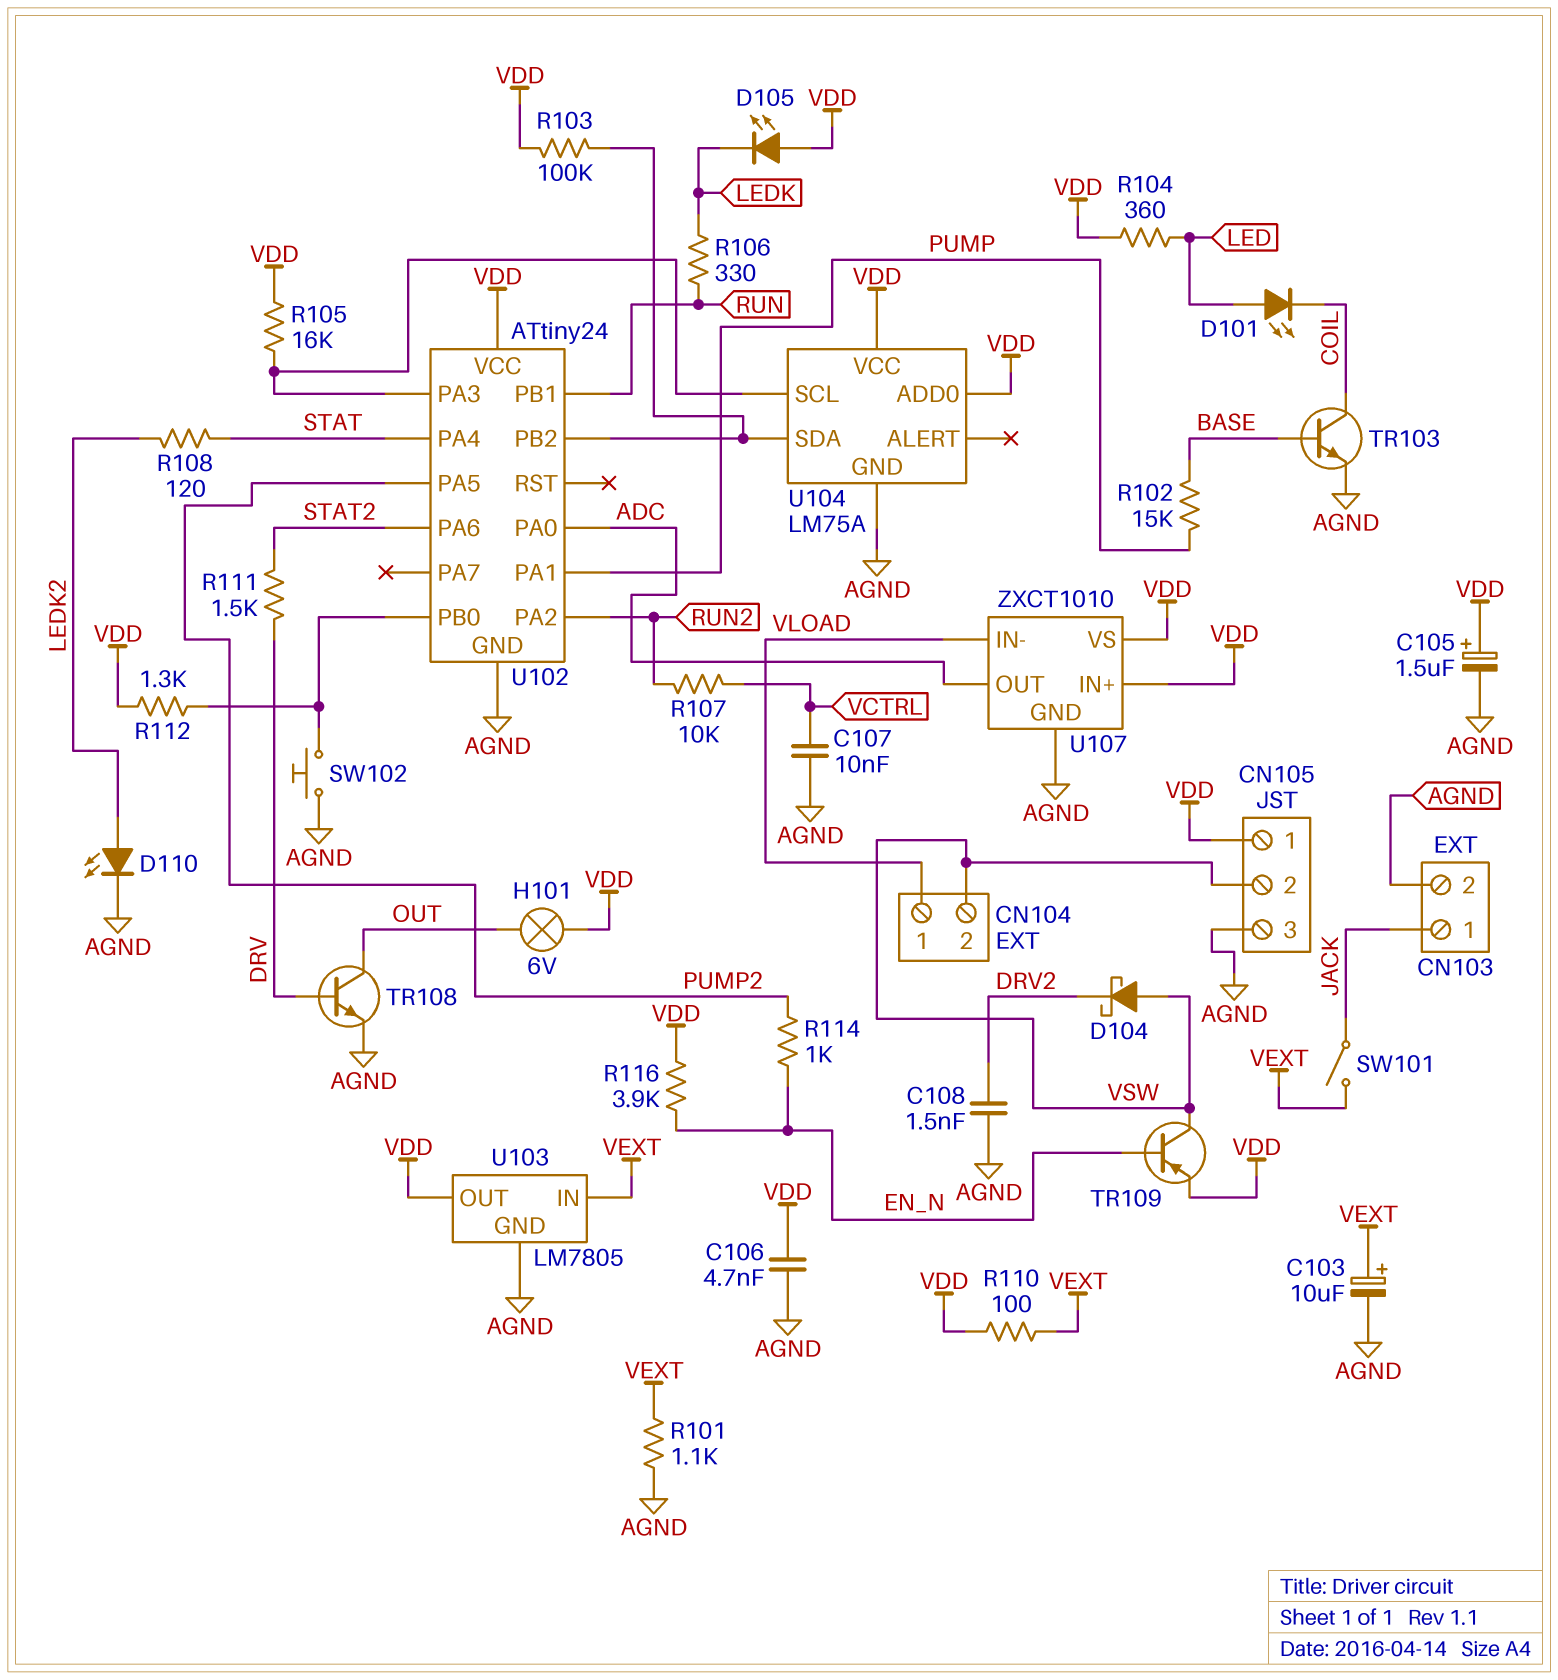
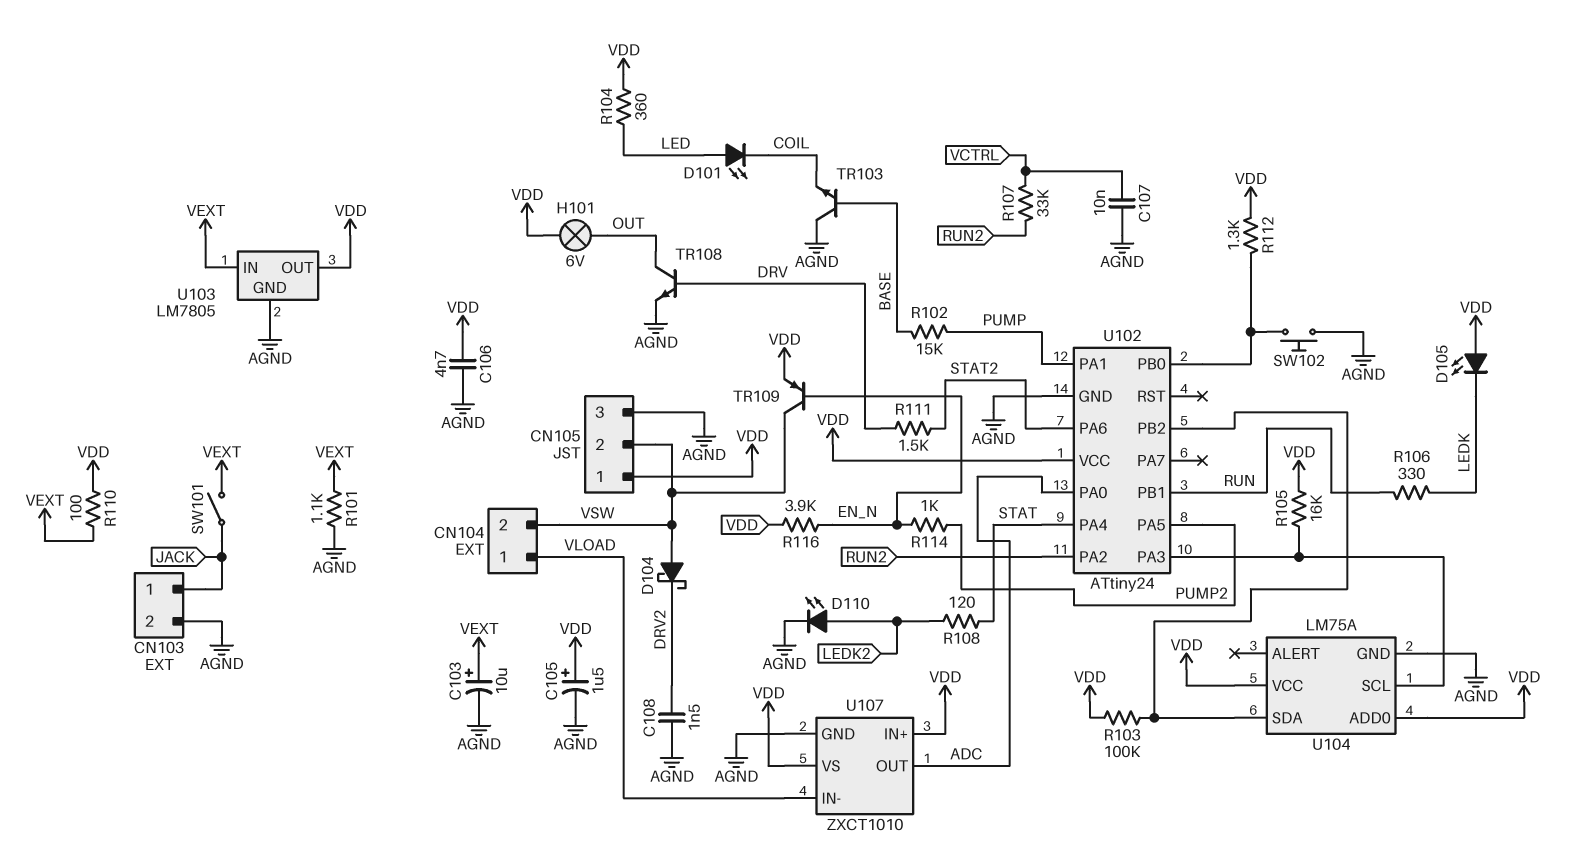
R107: 10k (RUN2, VCTRL) -> 33k (RUN2, VCTRL)
TR103: NPN (B BASE, C COIL, E AGND) -> NPN (B BASE, C AGND, E COIL)

